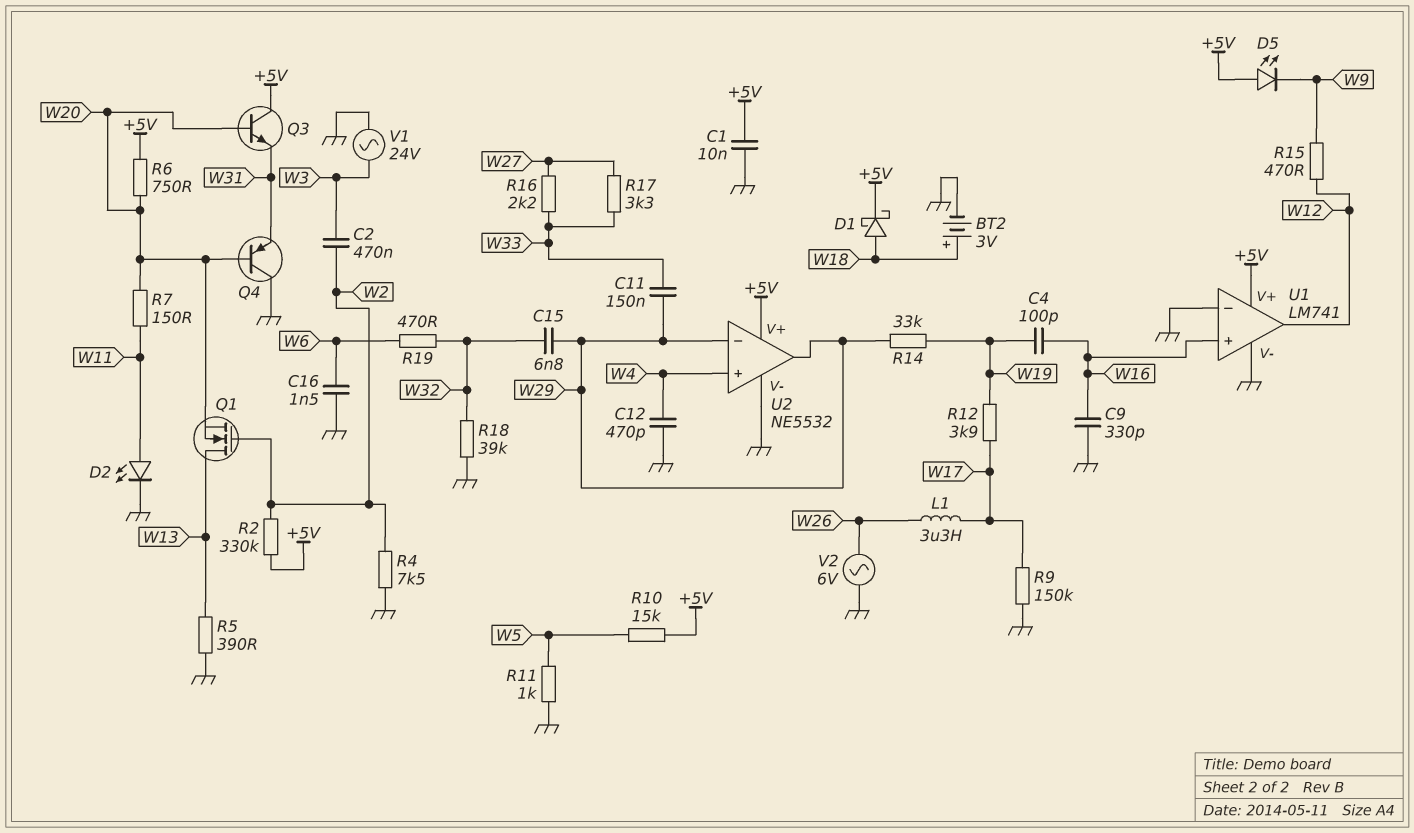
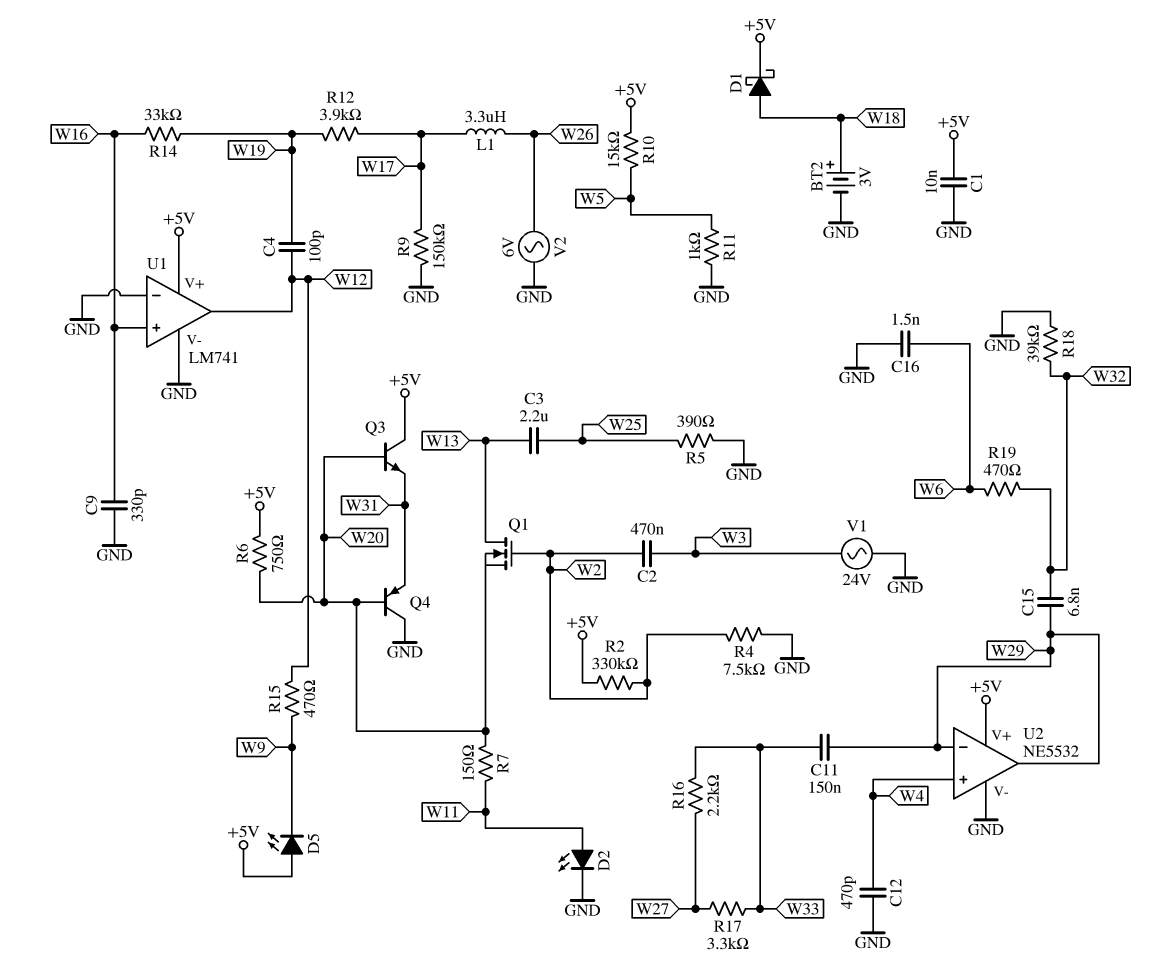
C3: none -> 2.2uF (W13, W25)
C4: 100pF (W16, W19) -> 100pF (W12, W19)
R5: 390 (GND, W13) -> 390 (GND, W25)
R14: 33k (W19, W29) -> 33k (W16, W19)

